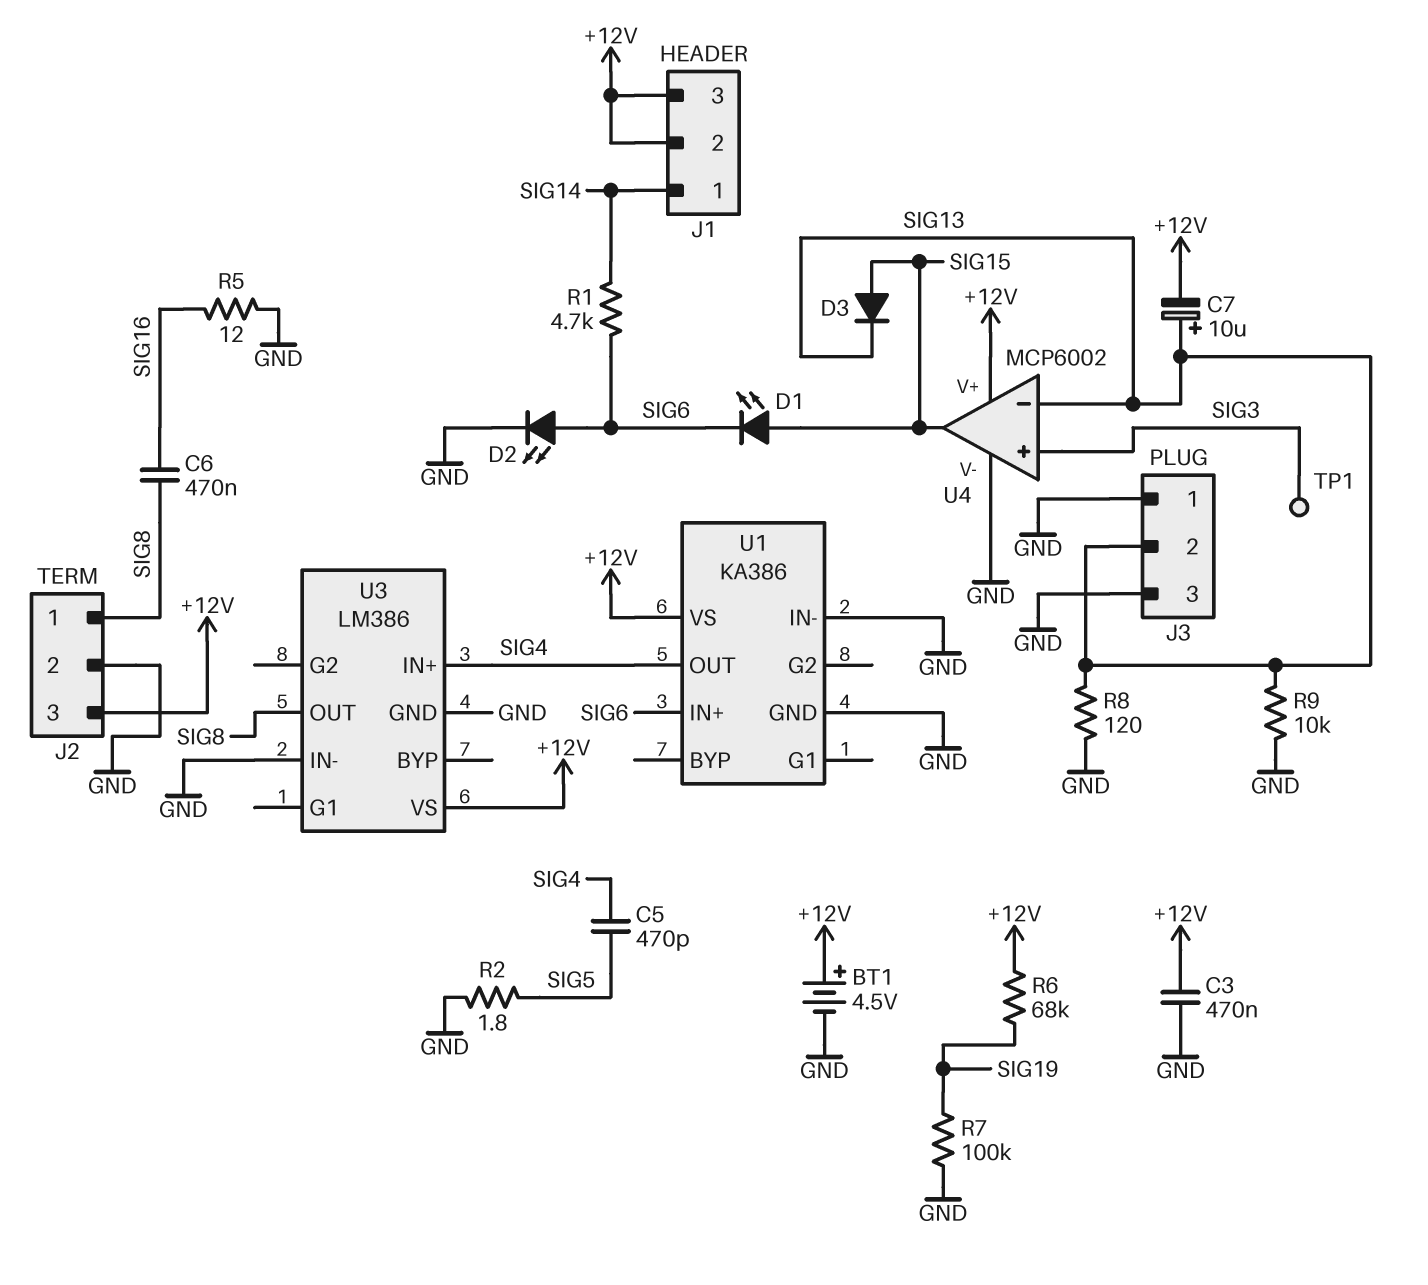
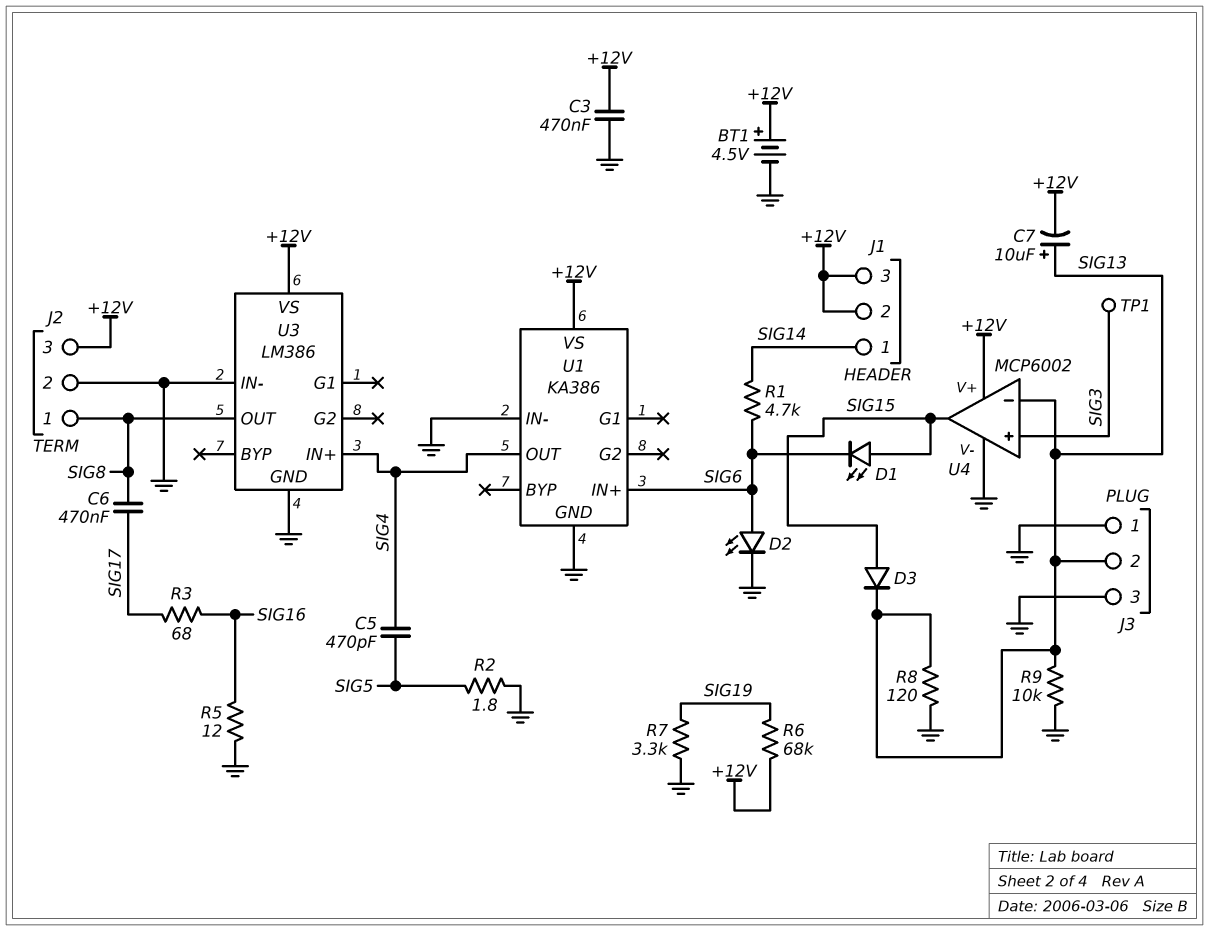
C6: 470nF (SIG8, SIG16) -> 470nF (SIG8, SIG17)
R3: none -> 68 (SIG16, SIG17)
R7: 100k (GND, SIG19) -> 3.3k (GND, SIG19)

